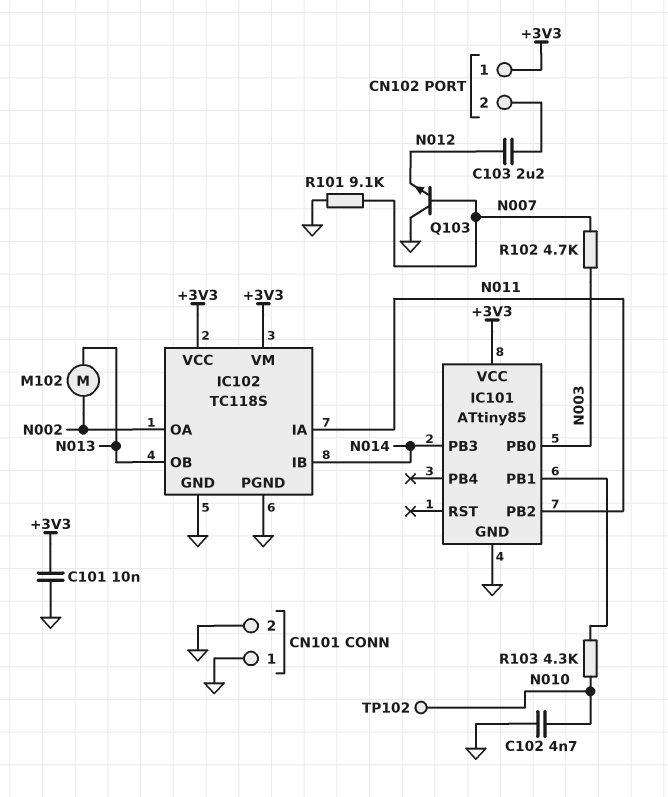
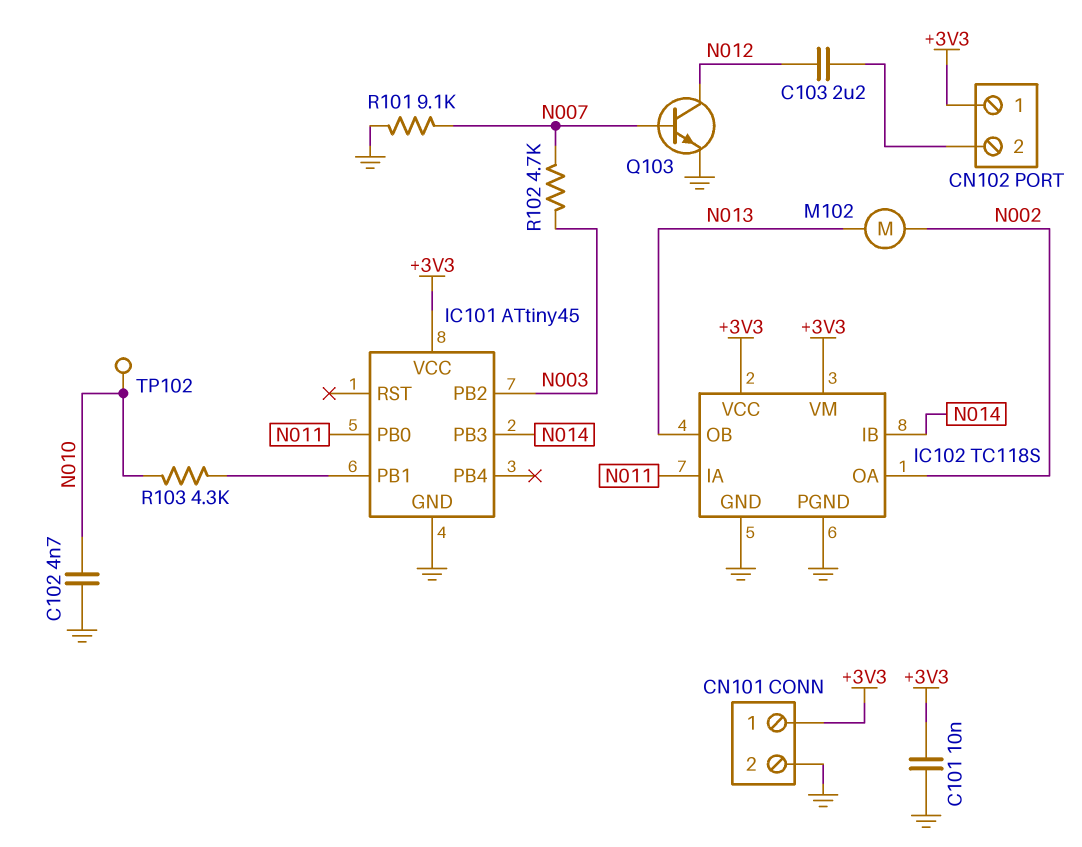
CN101 pin 1: GND -> +3V3
IC101: ATtiny85 -> ATtiny45
IC101 pin PB0: N003 -> N011
IC101 pin PB2: N011 -> N003
Q103: NPN (B N007, C GND, E N012) -> NPN (B N007, C N012, E GND)

